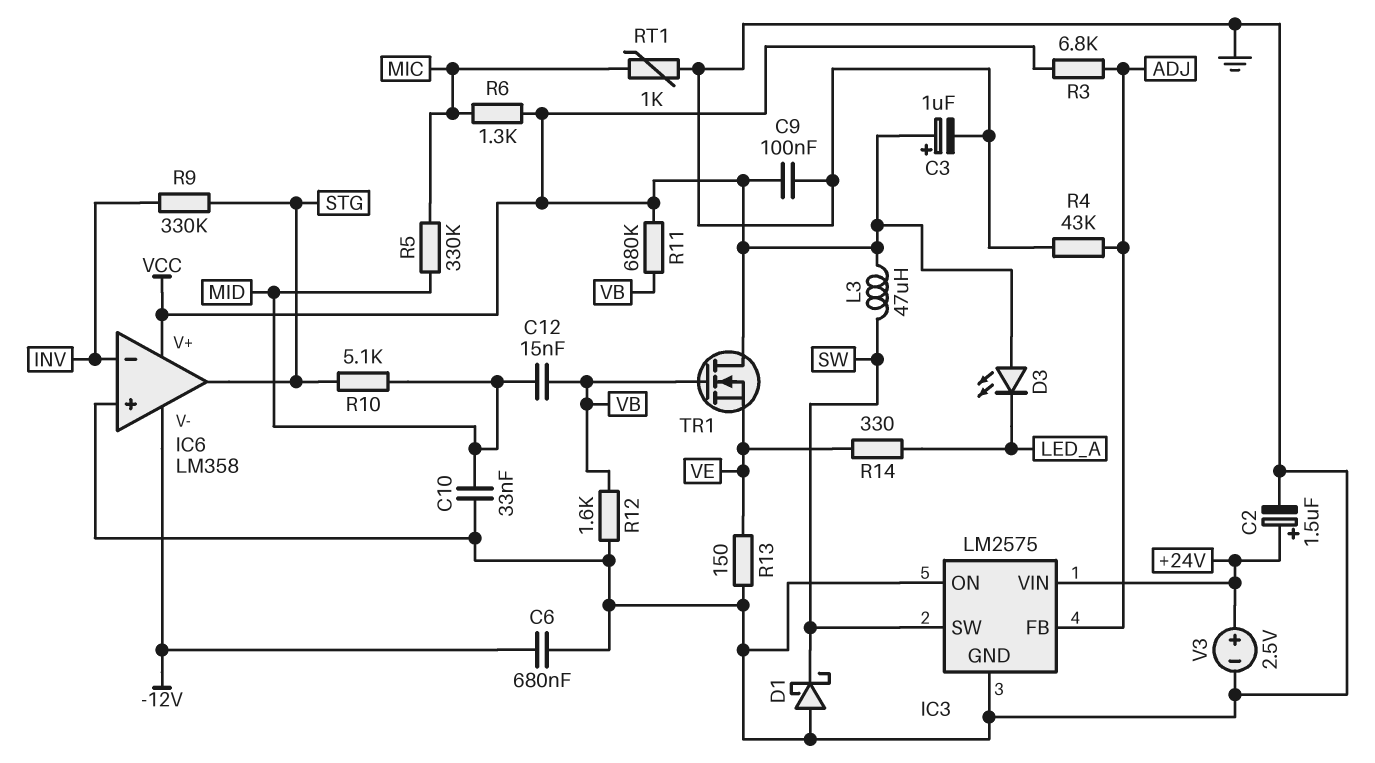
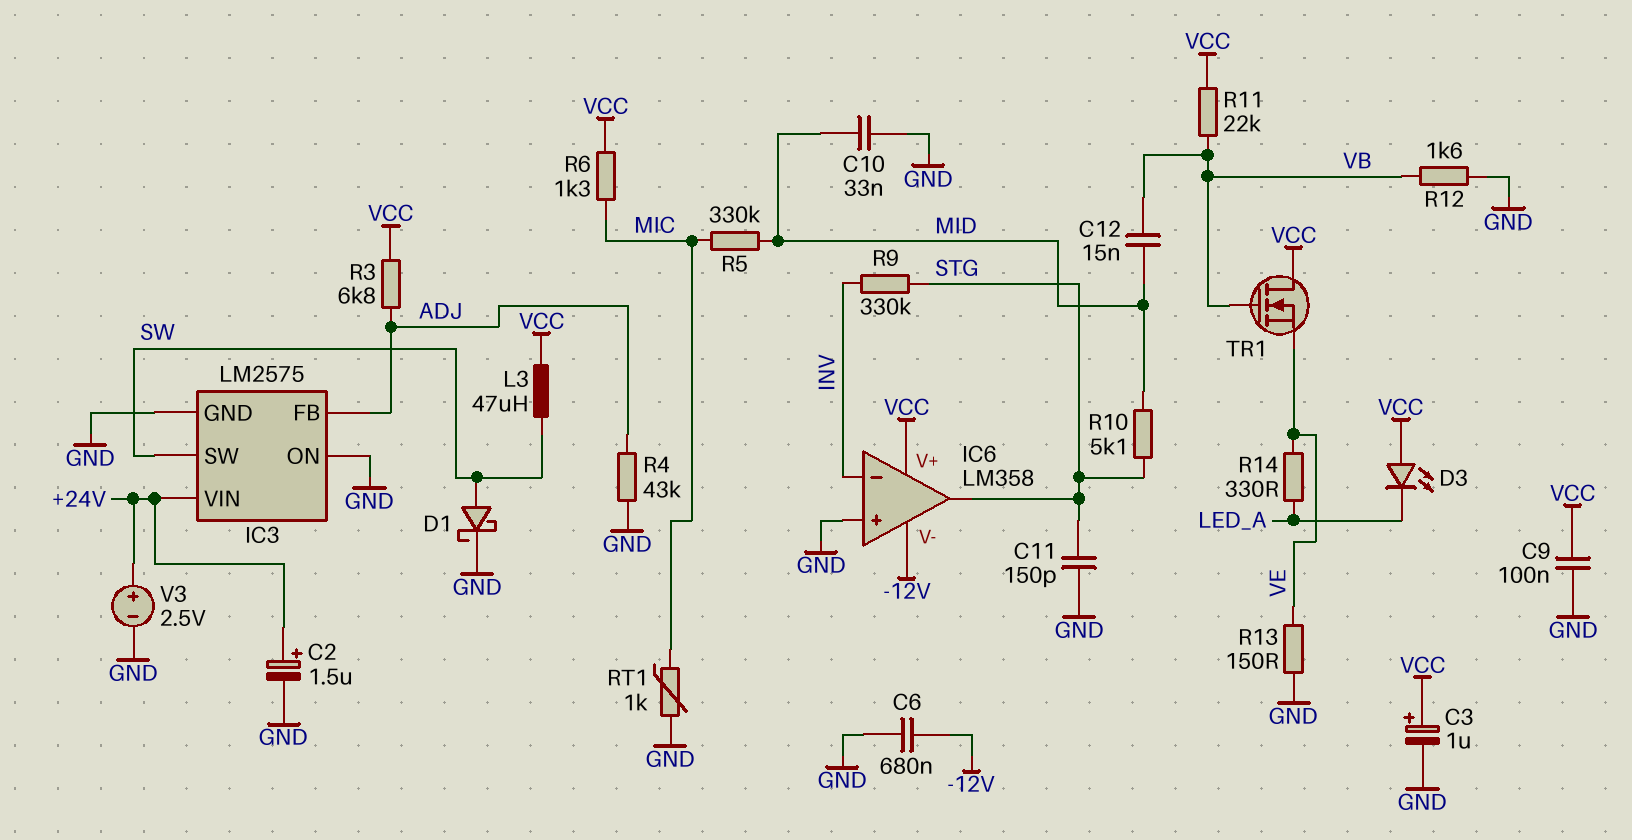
C11: none -> 150pF (GND, STG)
D1: schottky (A GND, K SW) -> schottky (A SW, K GND)
R11: 680k (VB, VCC) -> 22k (VB, VCC)

